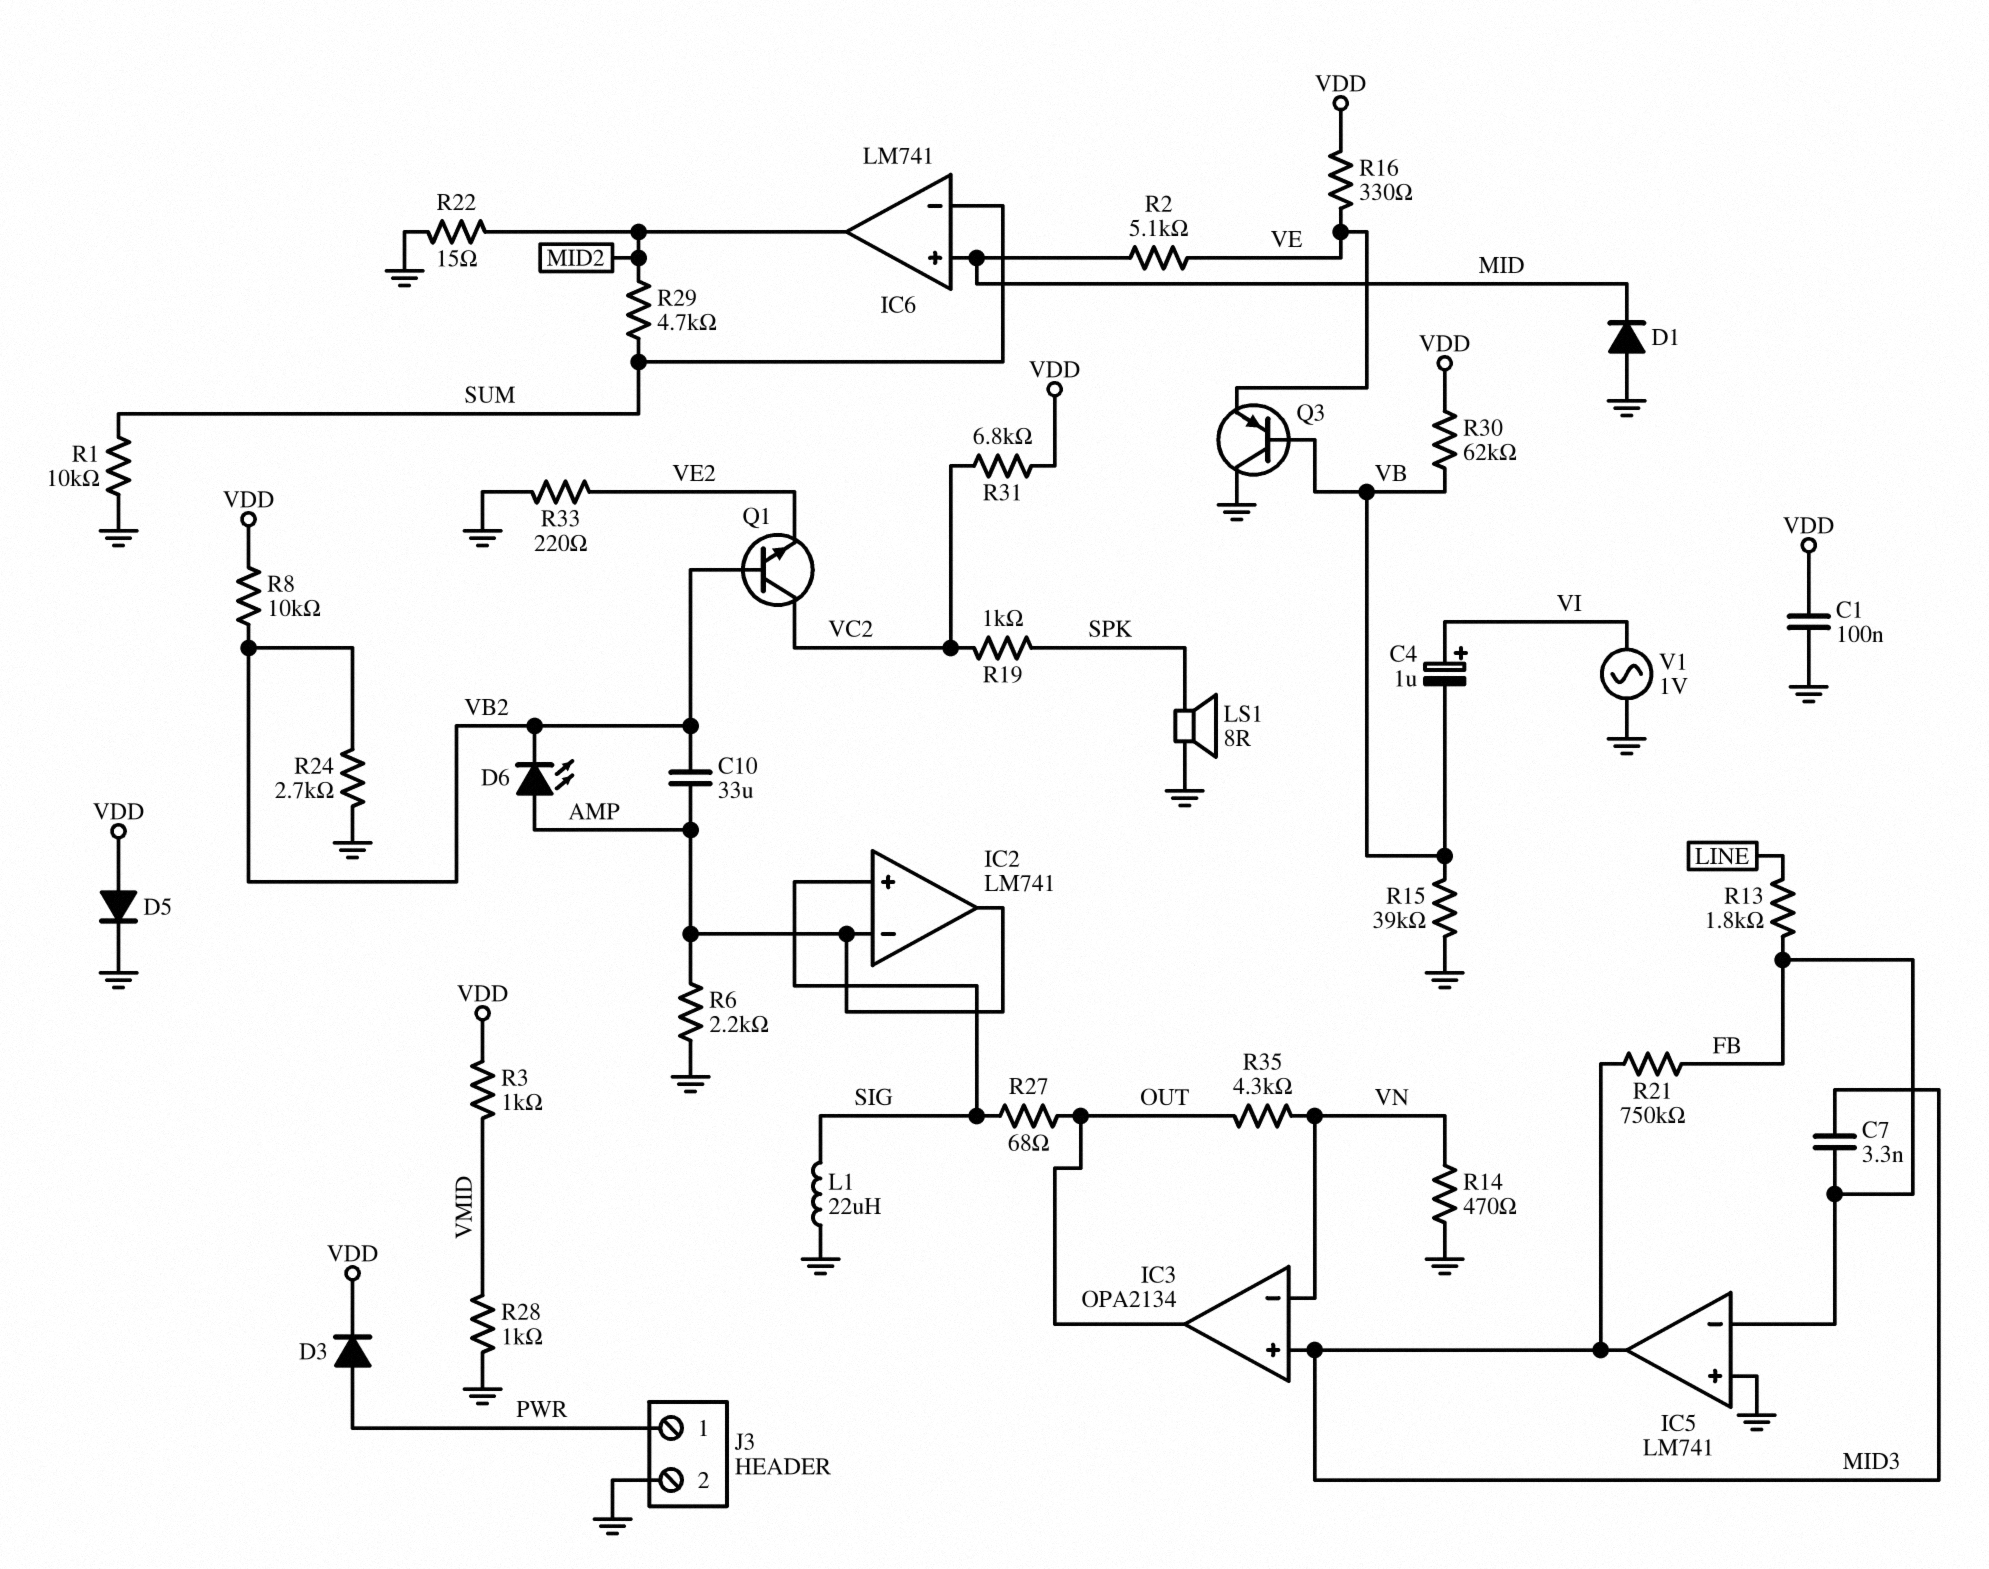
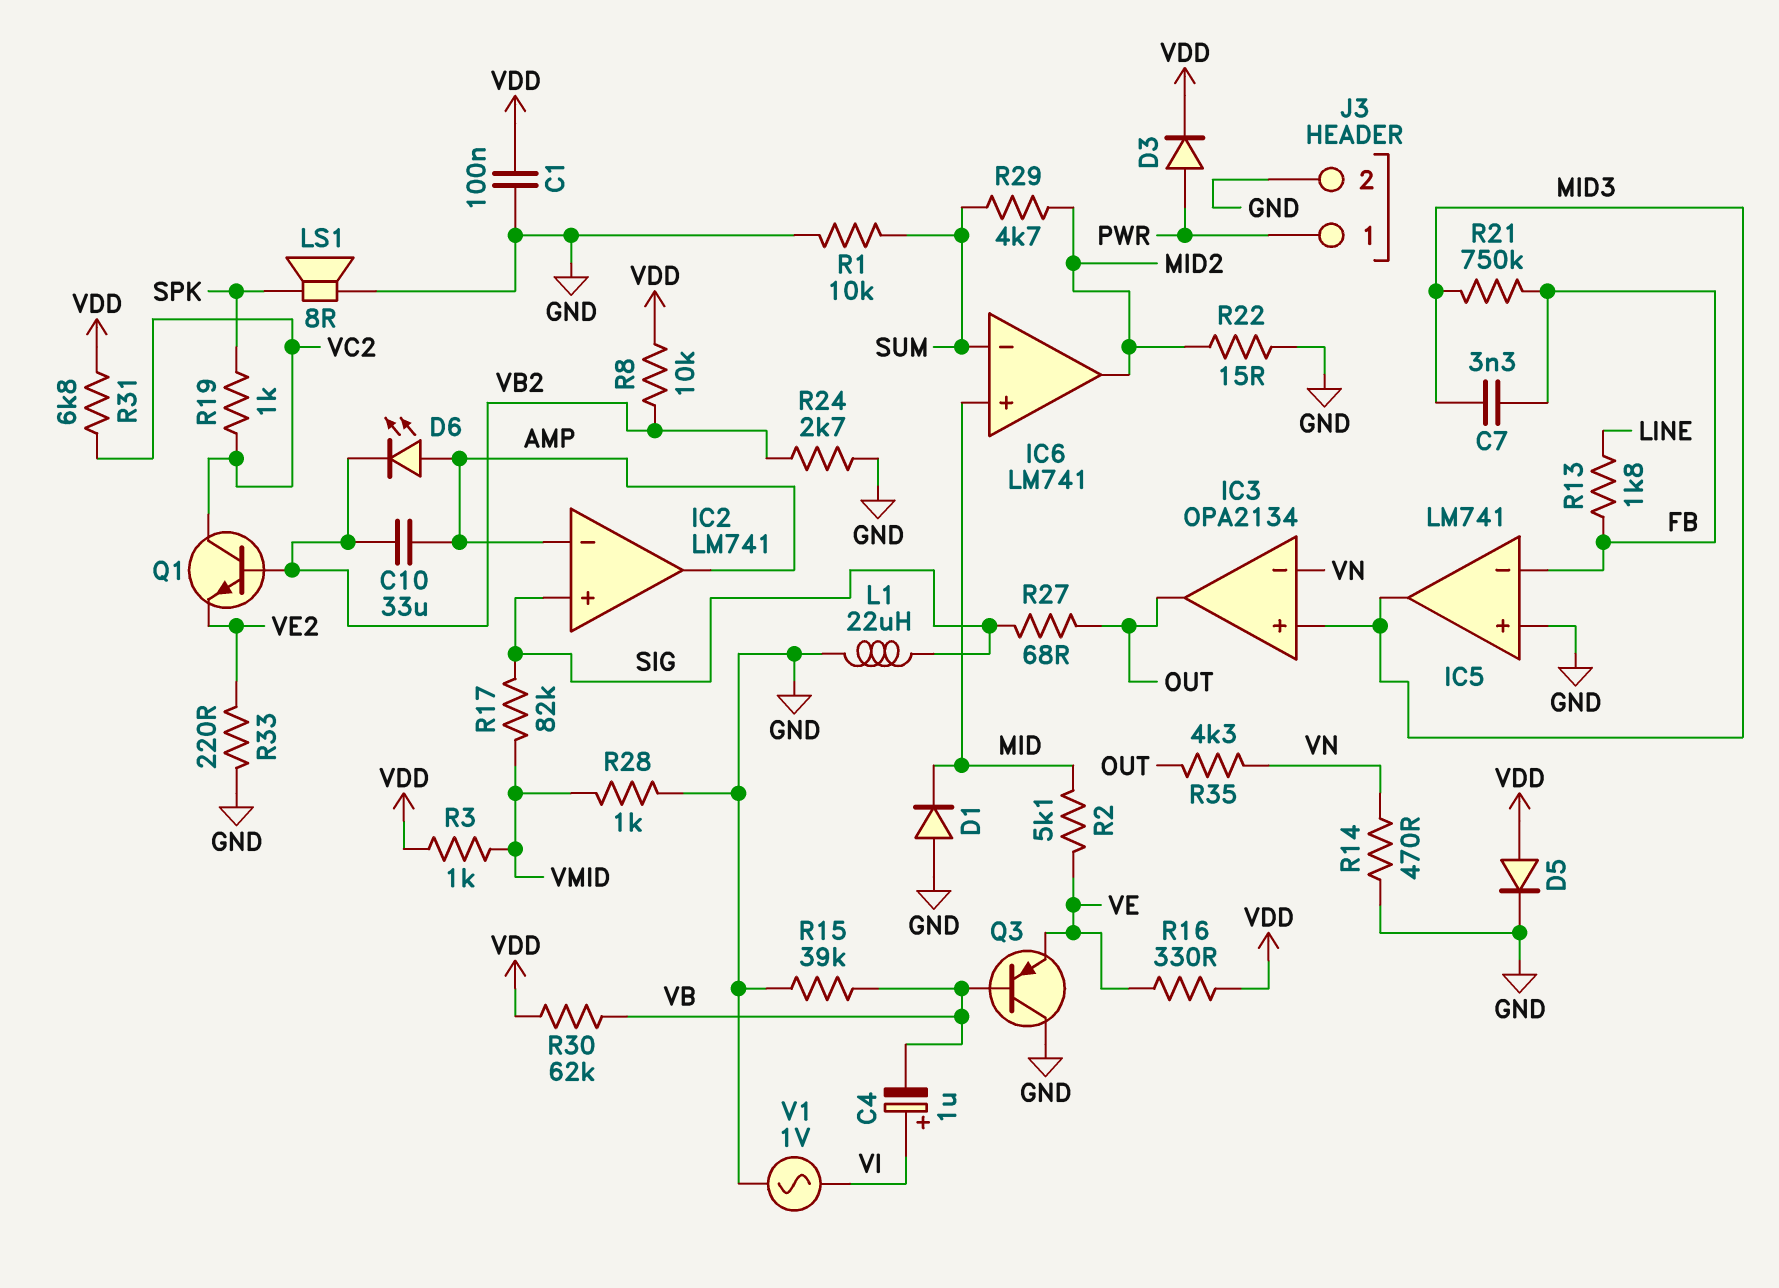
R6: 2.2k (AMP, GND) -> none
R17: none -> 82k (SIG, VMID)

